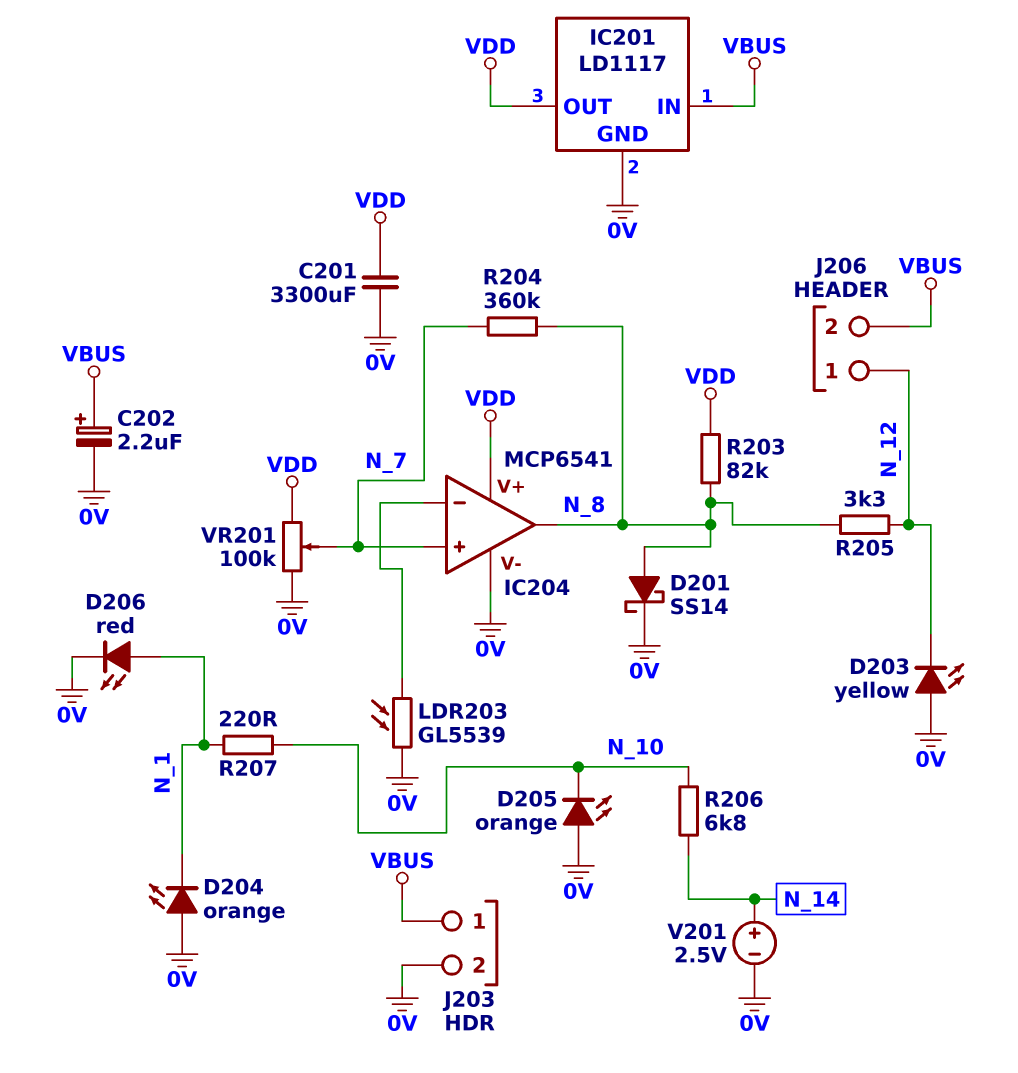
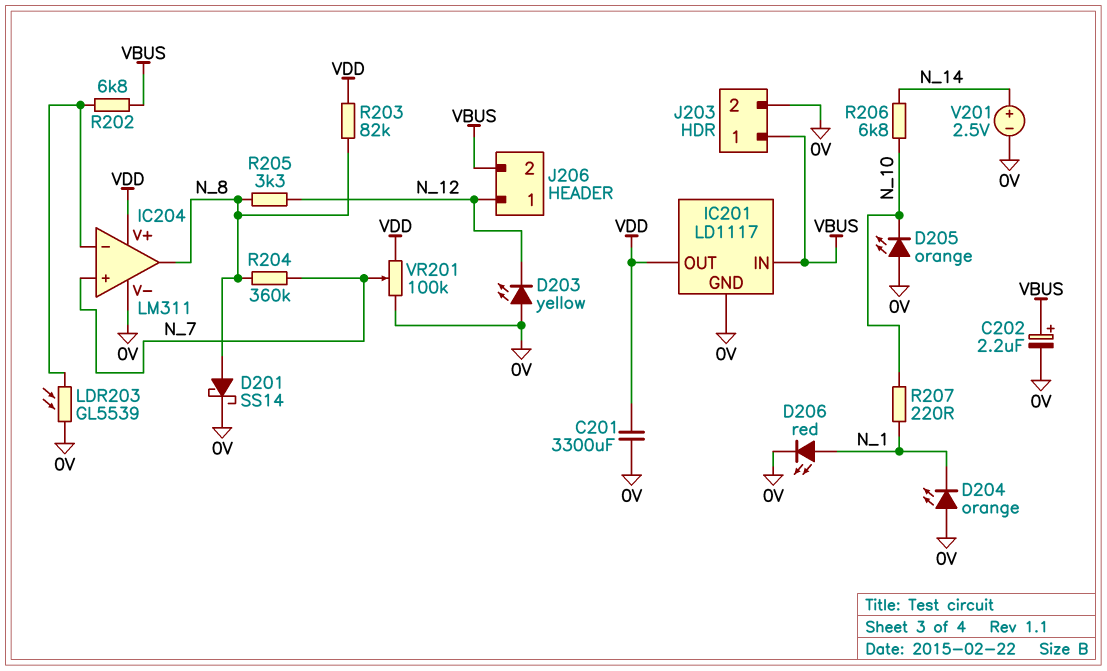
IC204: MCP6541 -> LM311
R202: none -> 6.8k (IC204/in-, VBUS)

